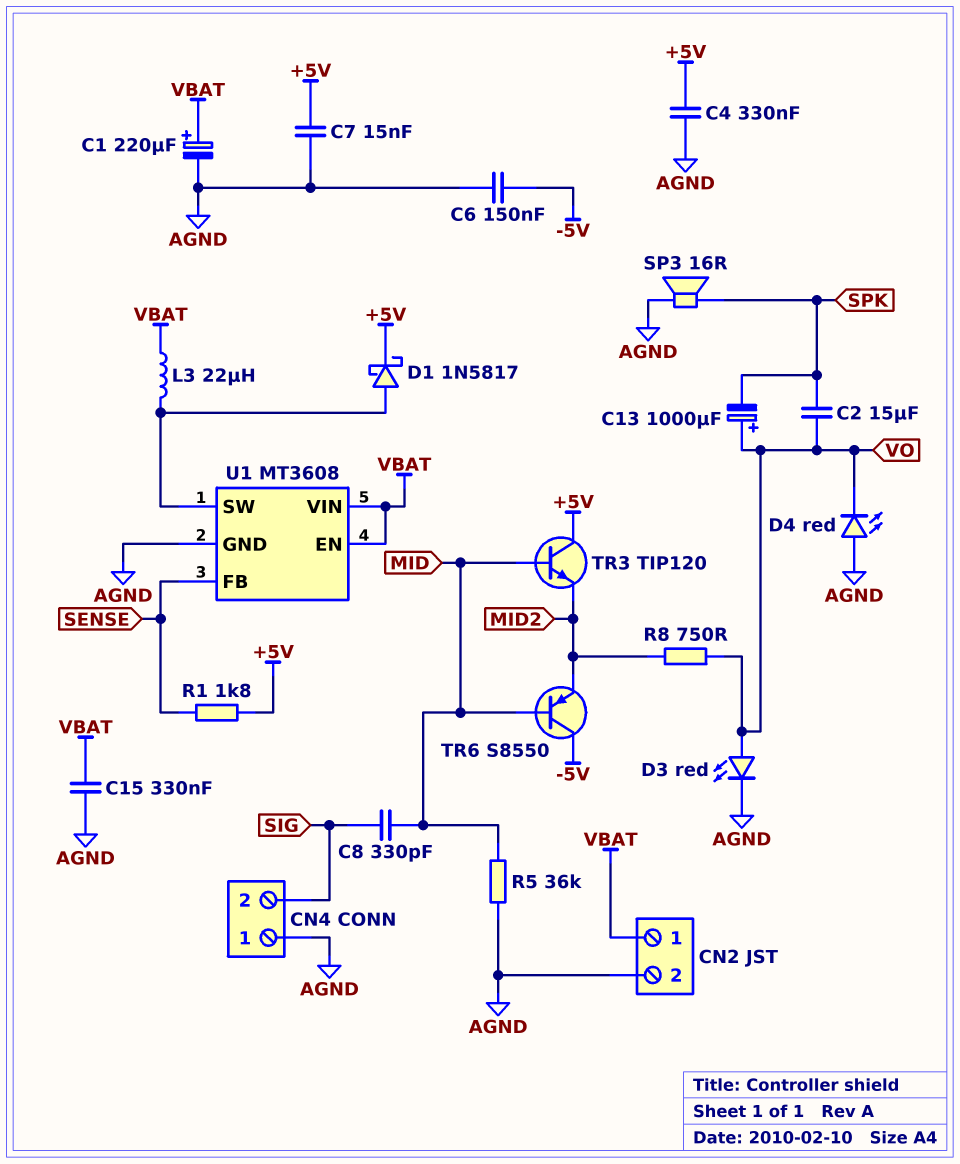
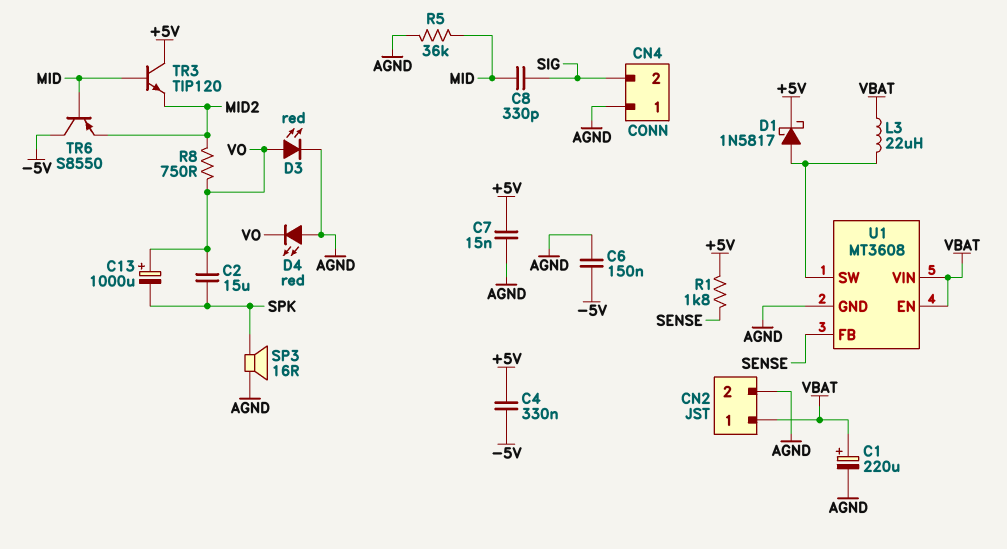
C4: 330nF (+5V, AGND) -> 330nF (+5V, -5V)
C15: 330nF (AGND, VBAT) -> none

